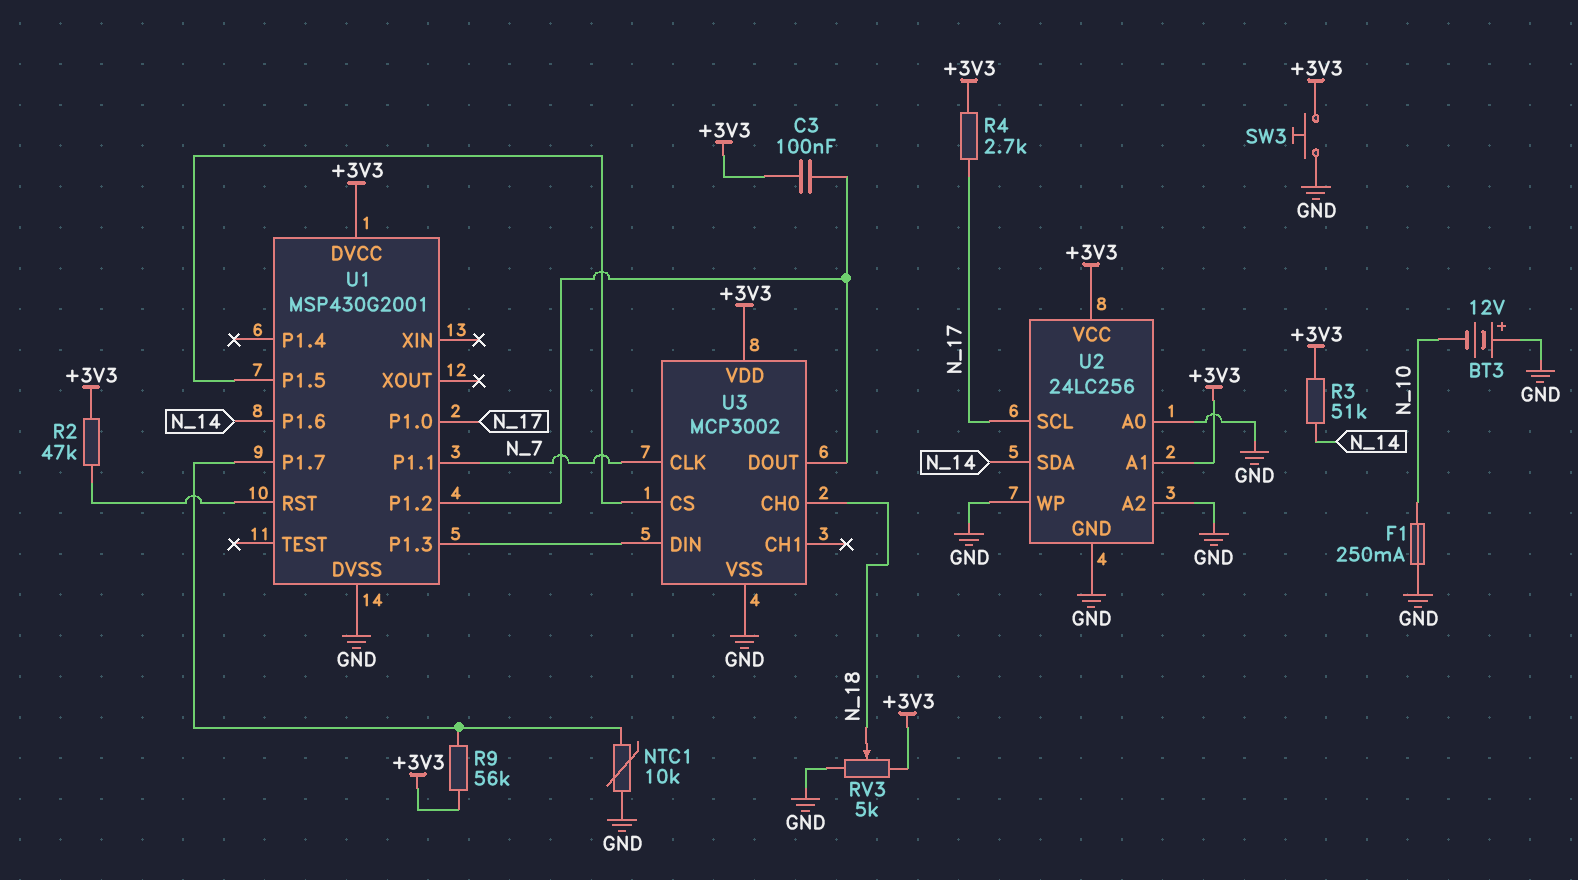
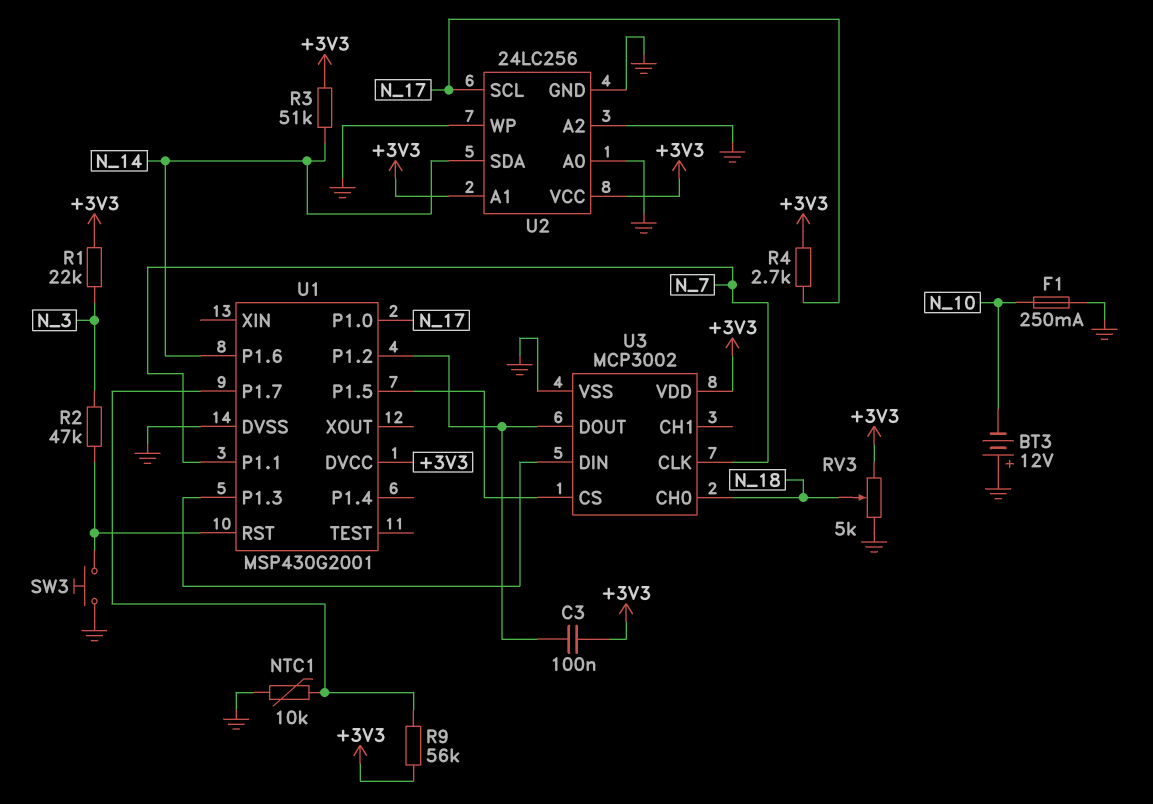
R1: none -> 22k (+3V3, N_3)
R2: 47k (+3V3, U1/RST) -> 47k (N_3, U1/RST)
SW3: button (+3V3, GND) -> button (GND, U1/RST)

